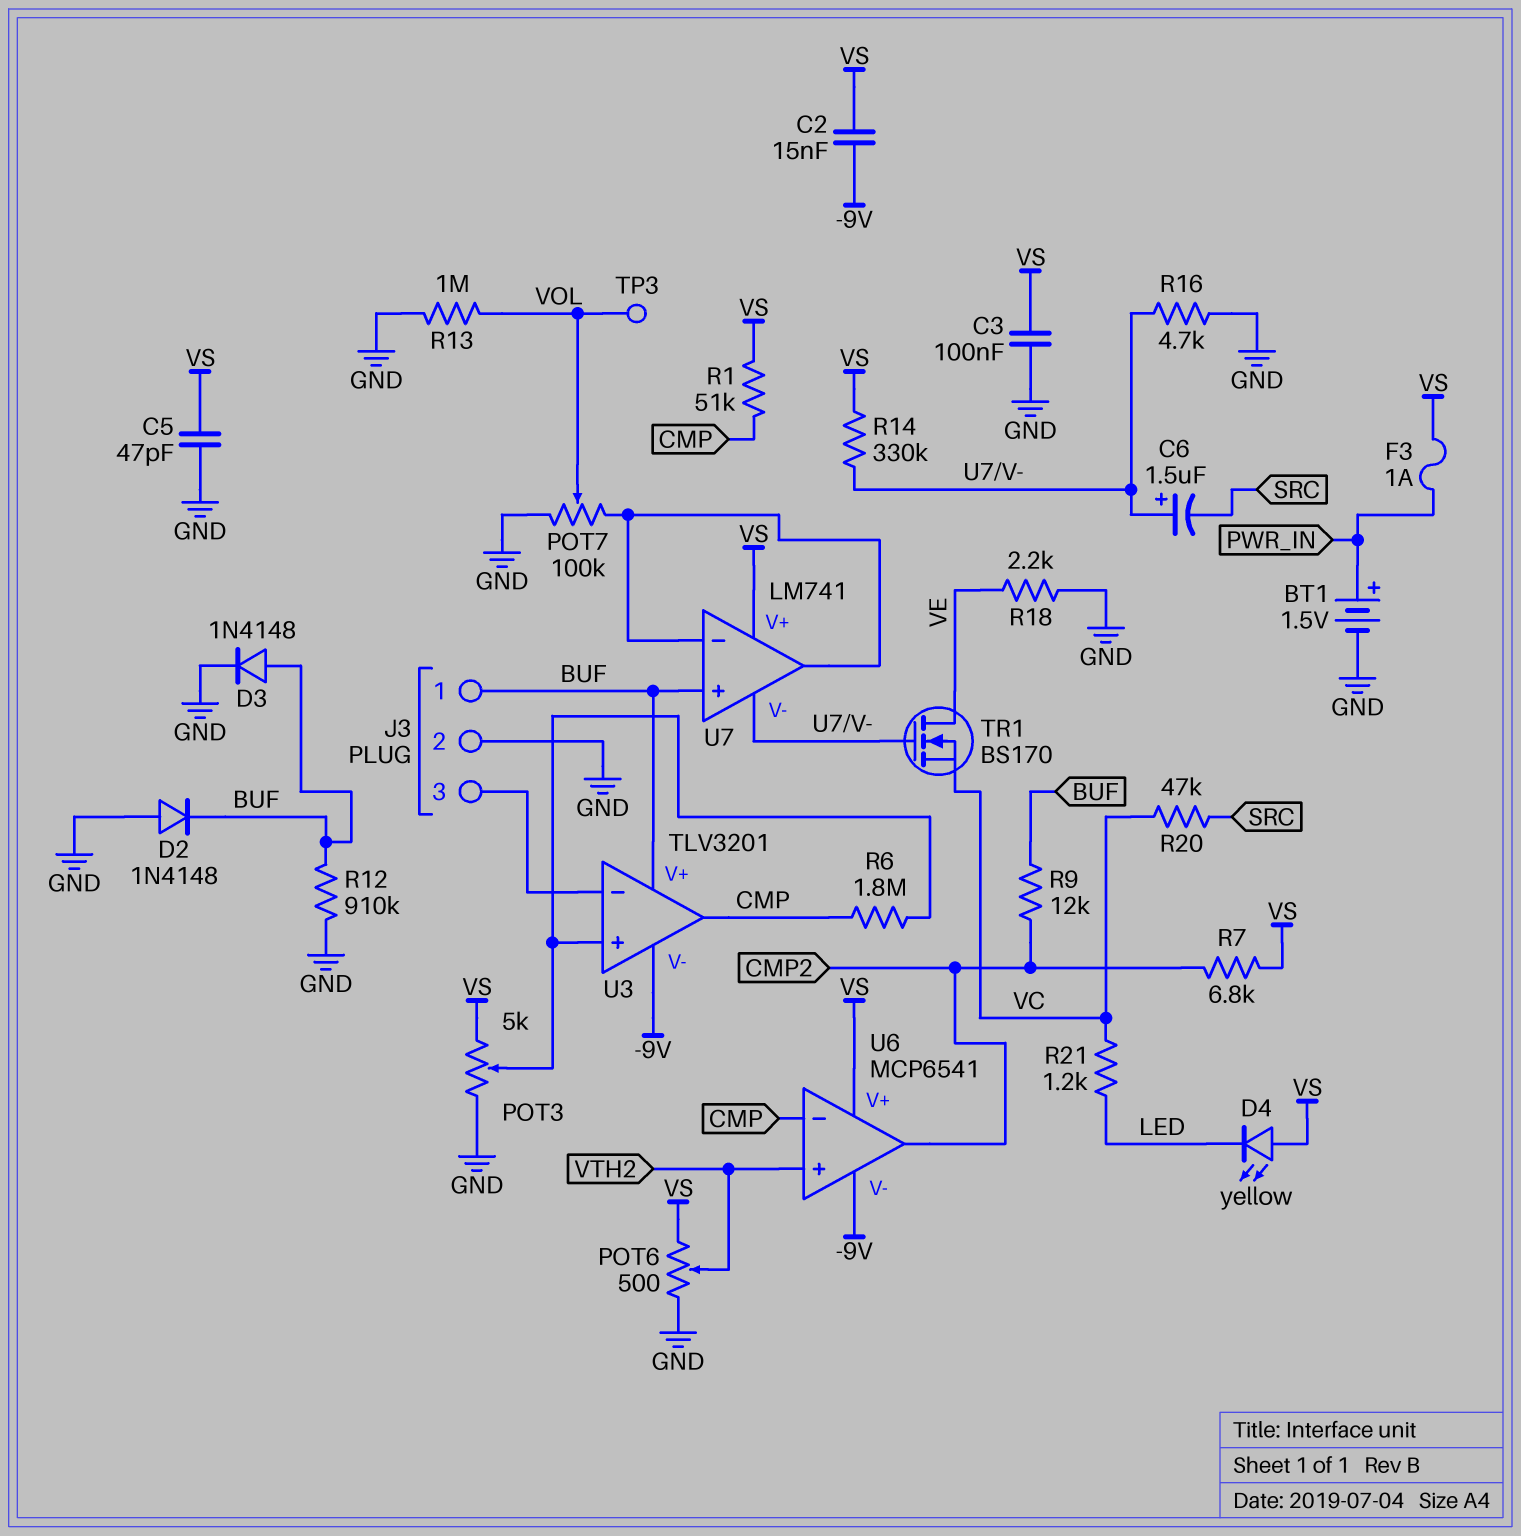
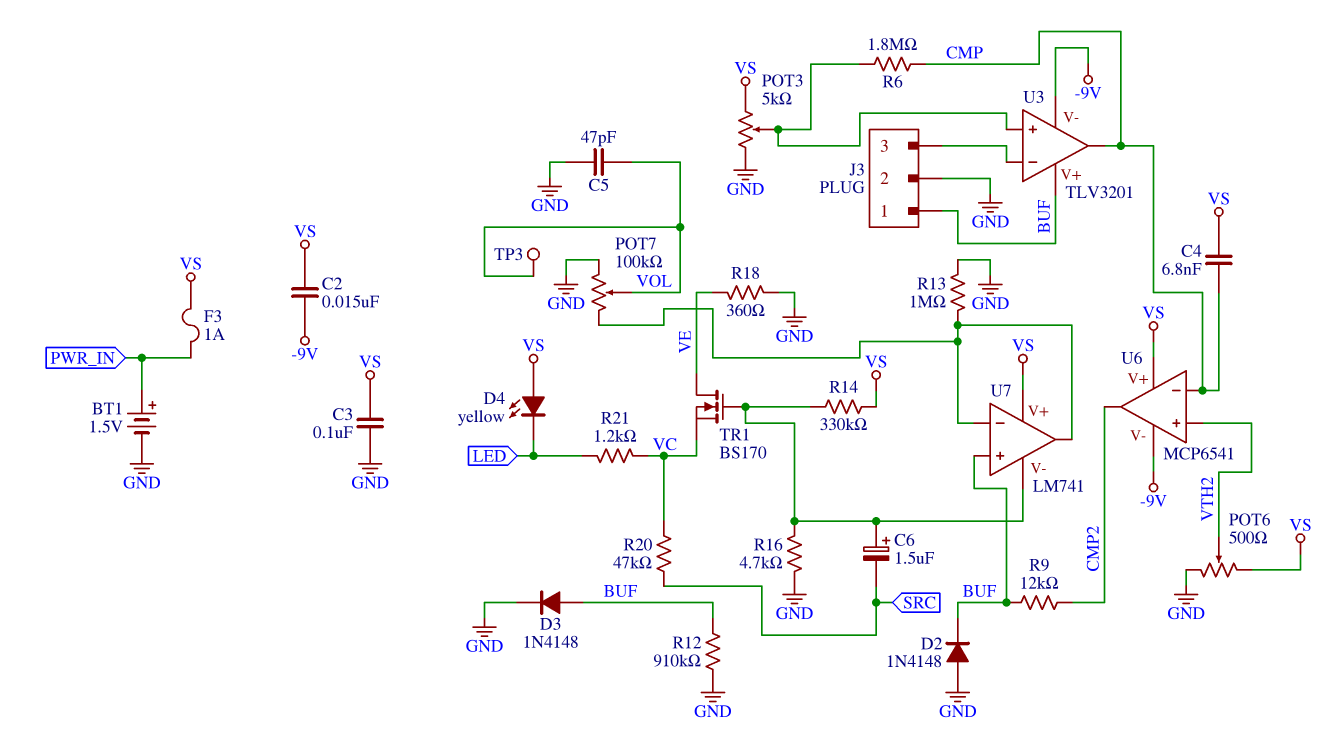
C4: none -> 6.8nF (CMP, VS)
C5: 47pF (GND, VS) -> 47pF (GND, VOL)
R1: 51k (CMP, VS) -> none
R7: 6.8k (CMP2, VS) -> none
R13: 1M (GND, VOL) -> 1M (GND, U7/in-)
R18: 2.2k (GND, VE) -> 360 (GND, VE)

